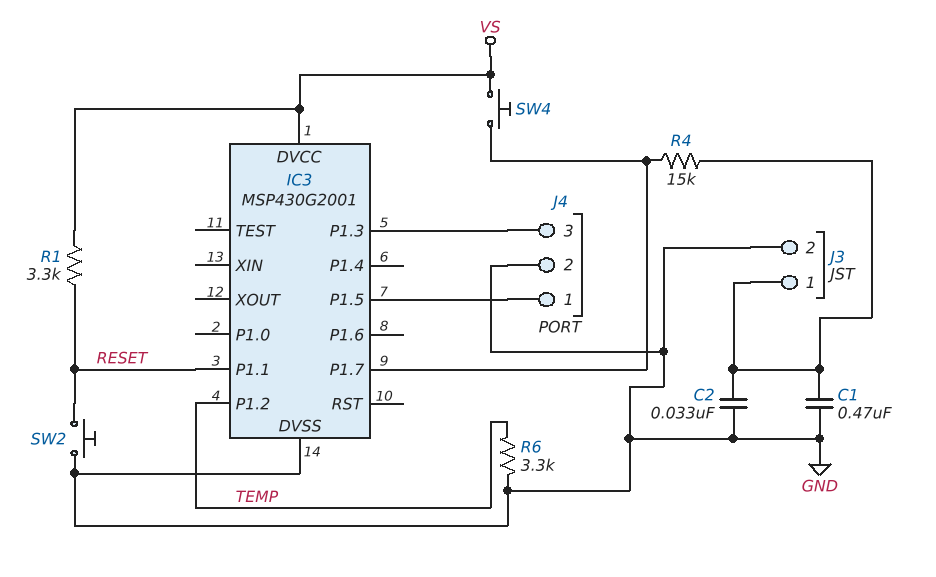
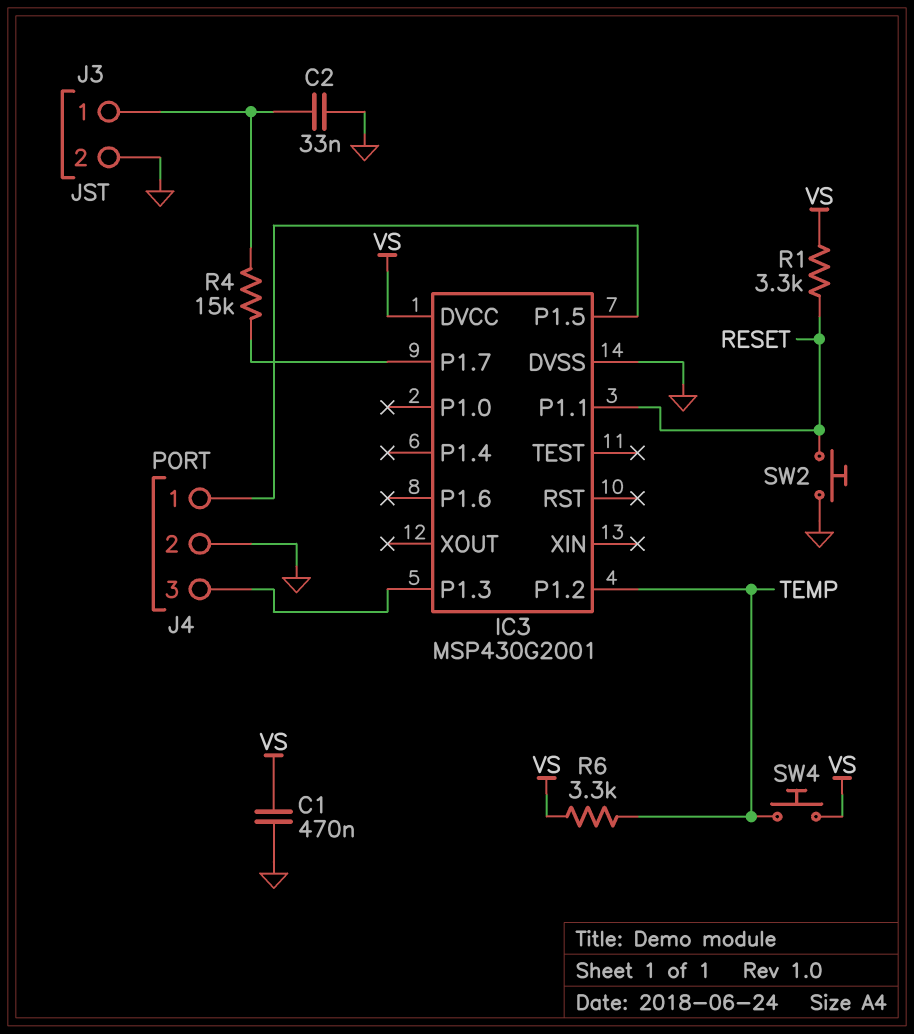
C1: 470nF (GND, J3/1) -> 470nF (GND, VS)
R6: 3.3k (GND, TEMP) -> 3.3k (TEMP, VS)
SW4: button (IC3/P1.7, VS) -> button (TEMP, VS)

